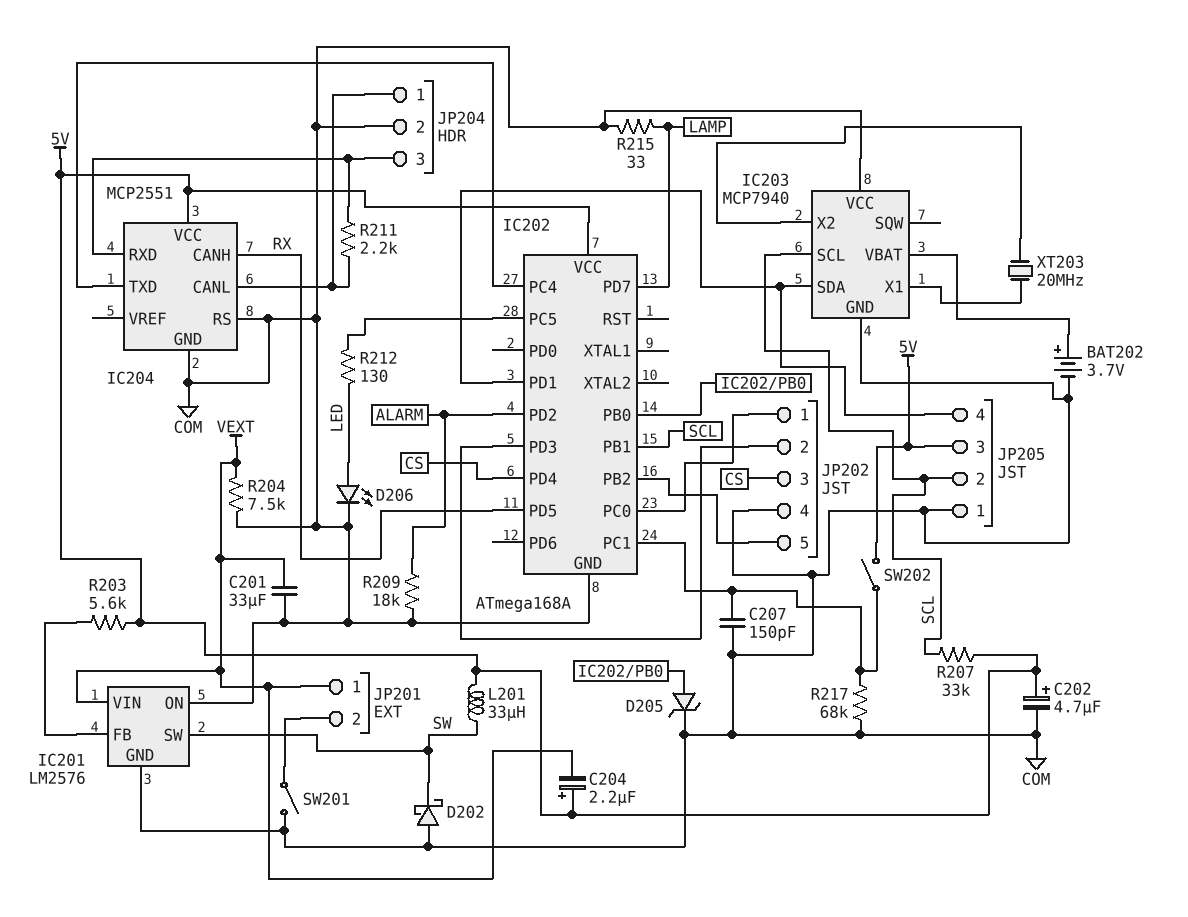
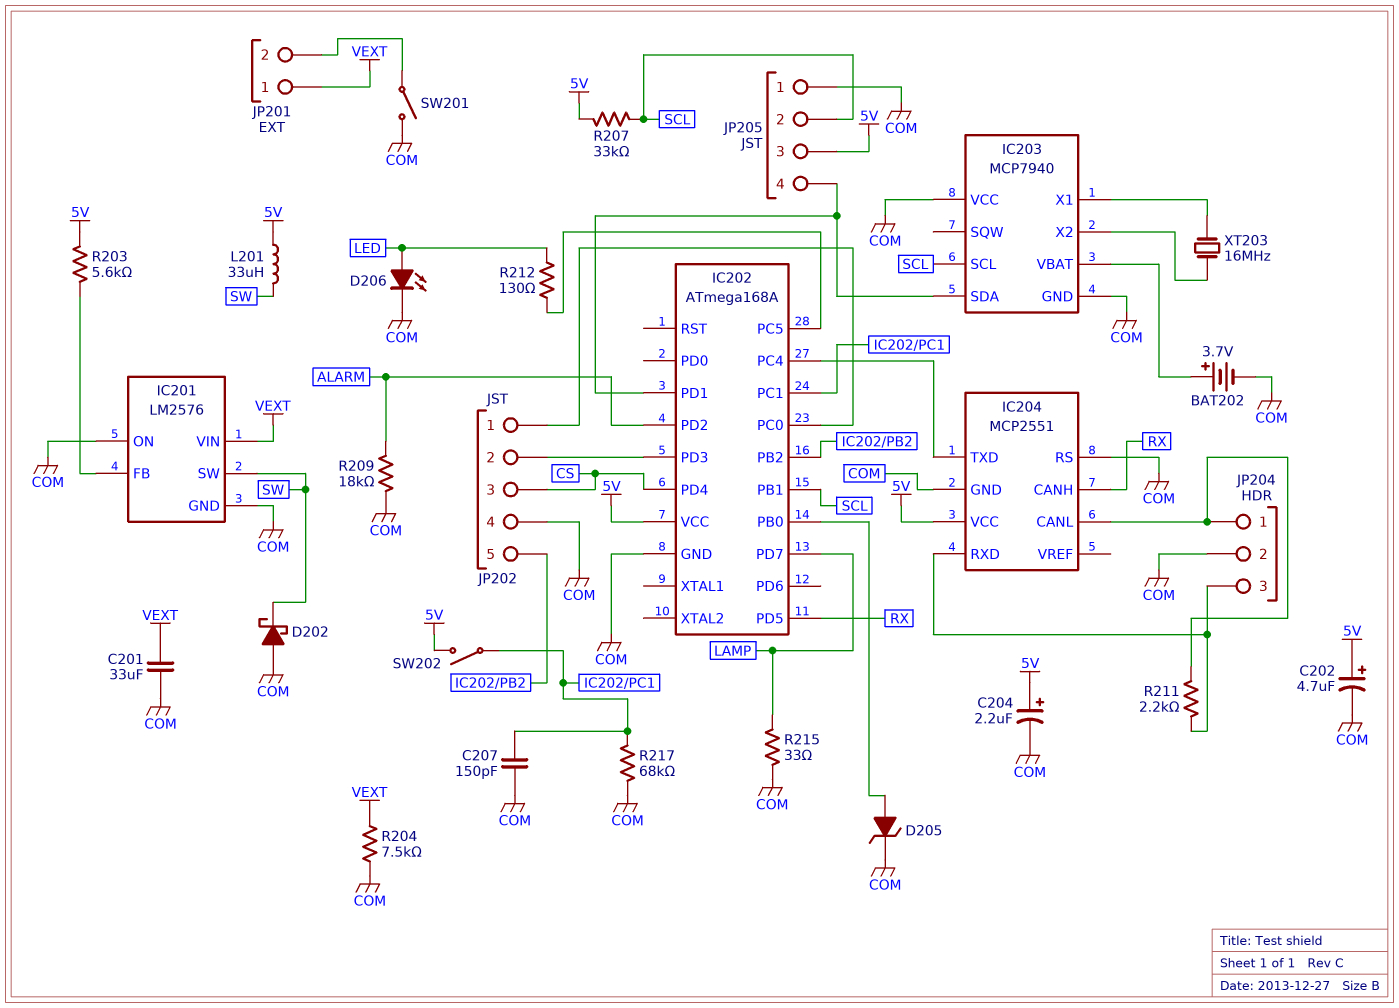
C204: 2.2uF (plus 5V, minus VEXT) -> 2.2uF (plus 5V, minus COM)
XT203: 20MHz (IC203/X1, IC203/X2) -> 16MHz (IC203/X1, IC203/X2)

